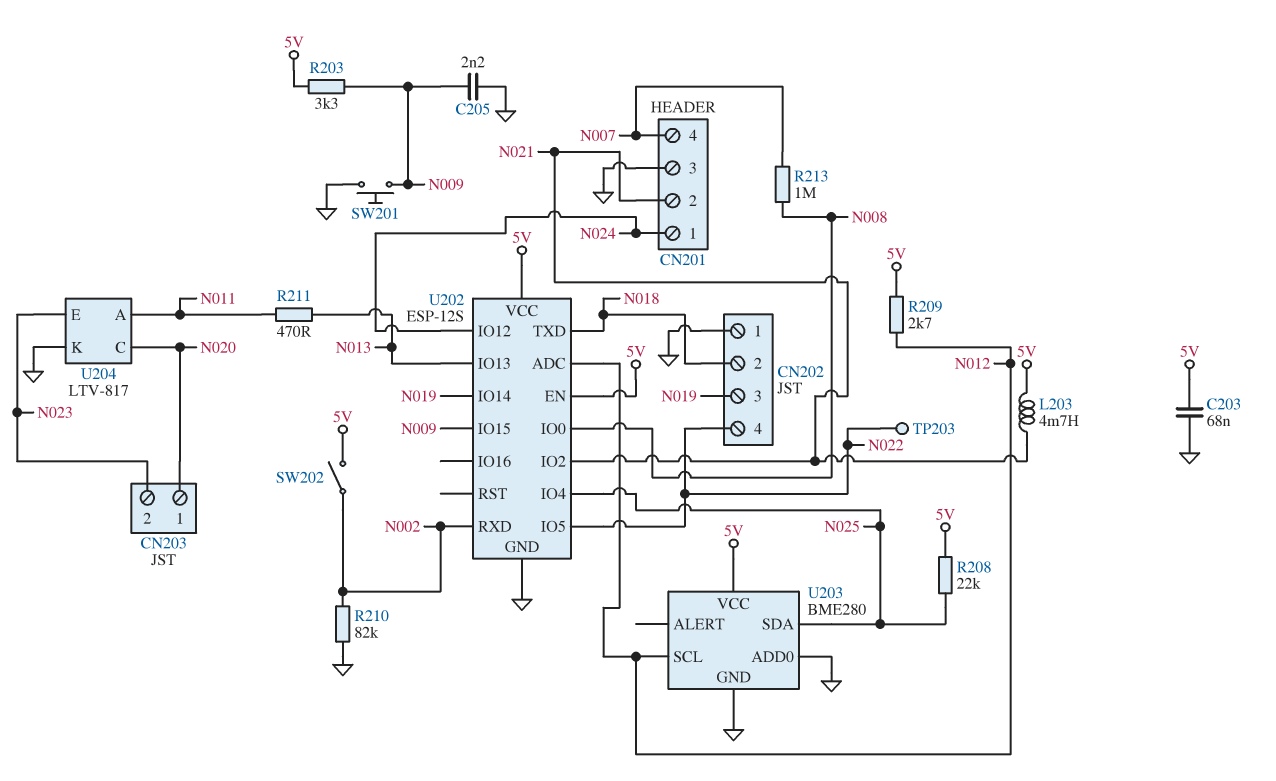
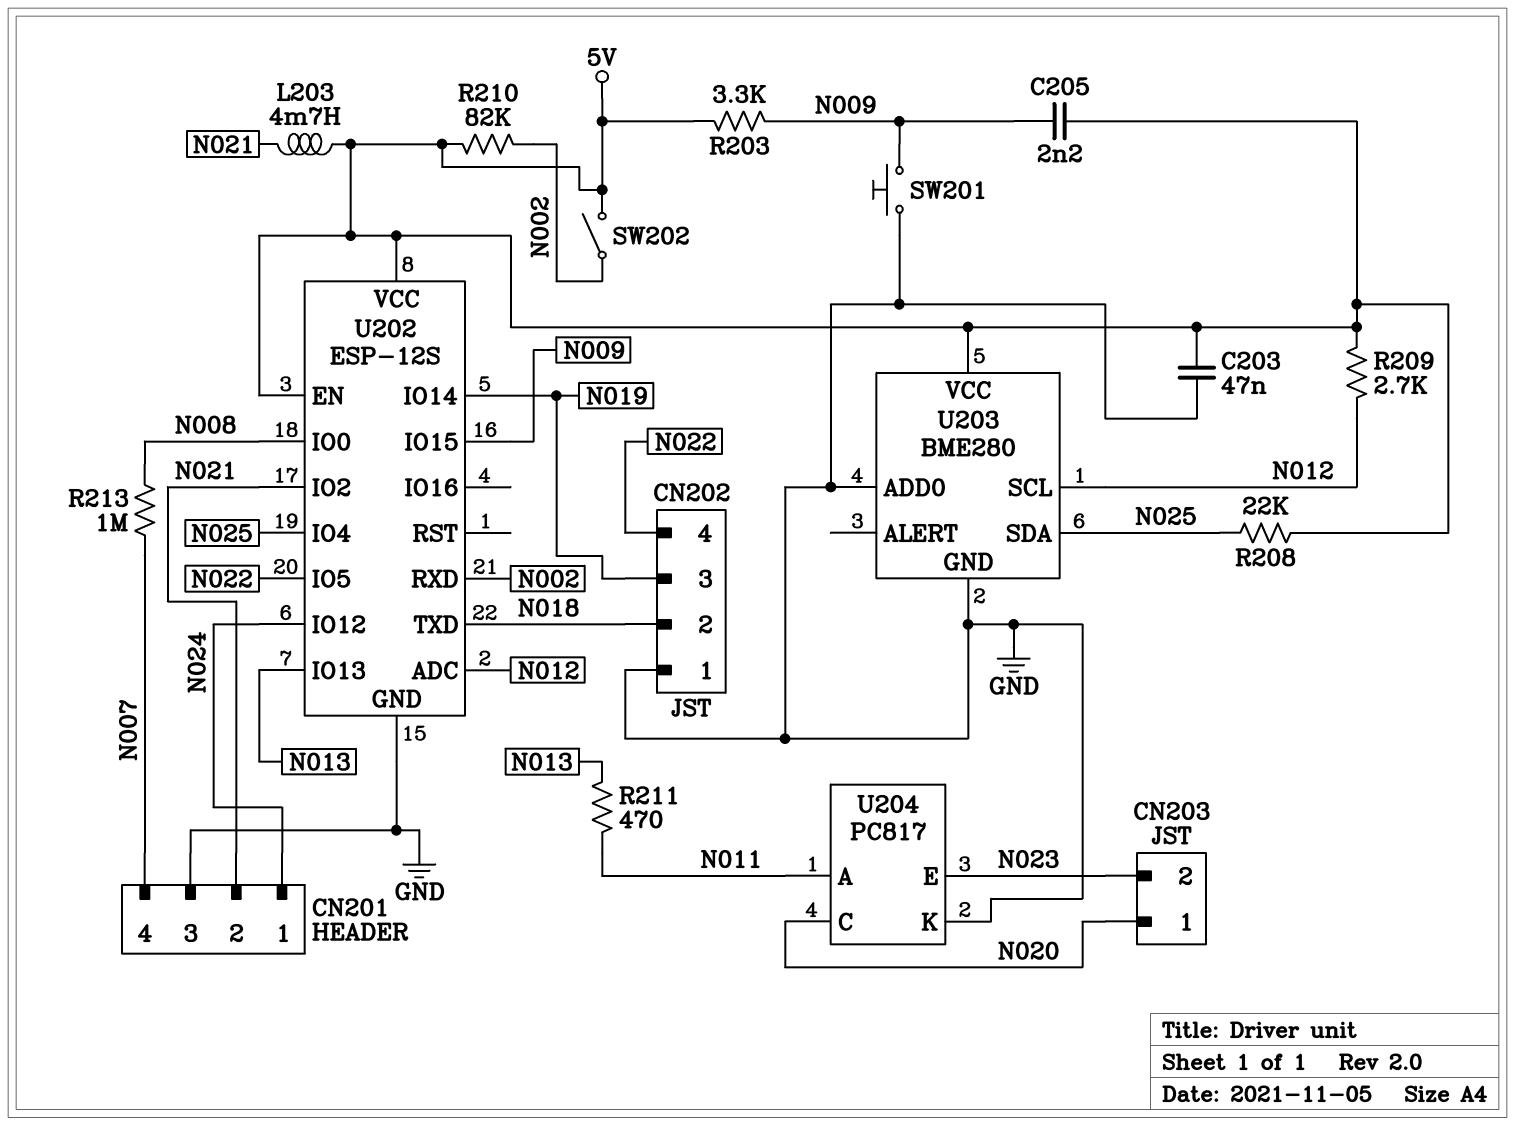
C203: 68nF (5V, GND) -> 47nF (5V, GND)
C205: 2.2nF (GND, N009) -> 2.2nF (5V, N009)
R210: 82k (GND, N002) -> 82k (5V, N002)
TP203: test point (N022) -> none
U204: LTV-817 -> PC817

